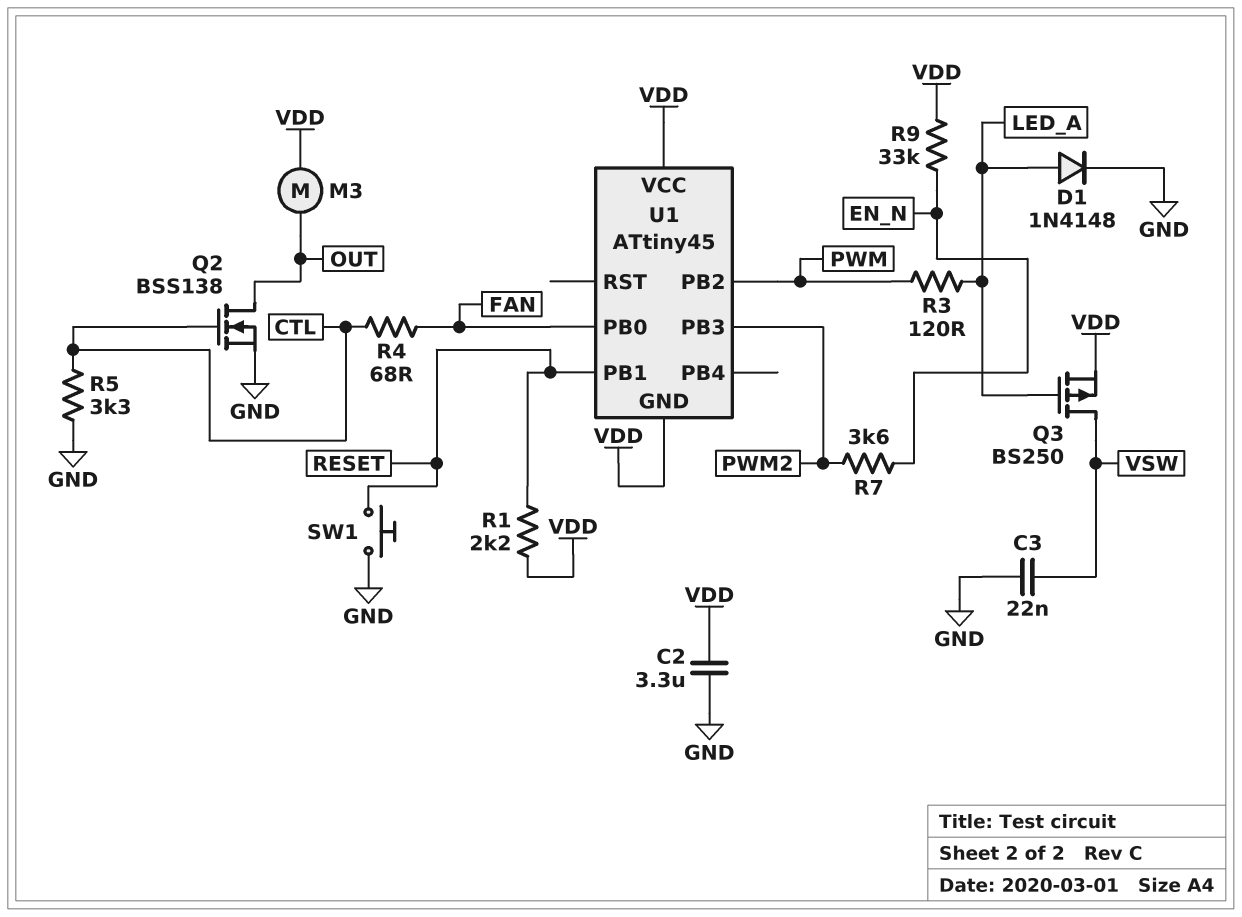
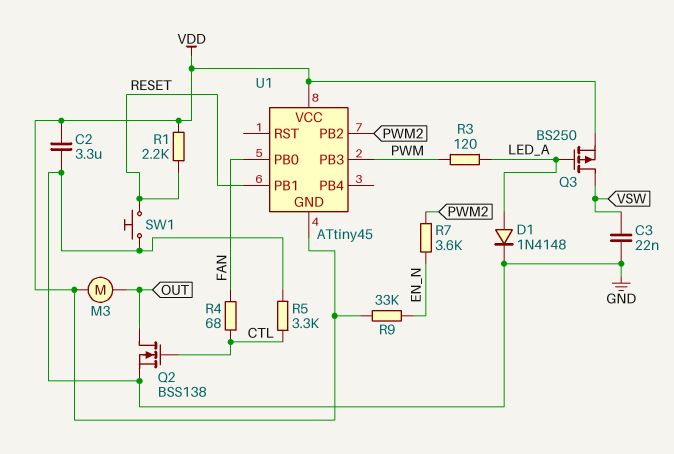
U1 pin PB2: PWM -> PWM2
U1 pin PB3: PWM2 -> PWM

